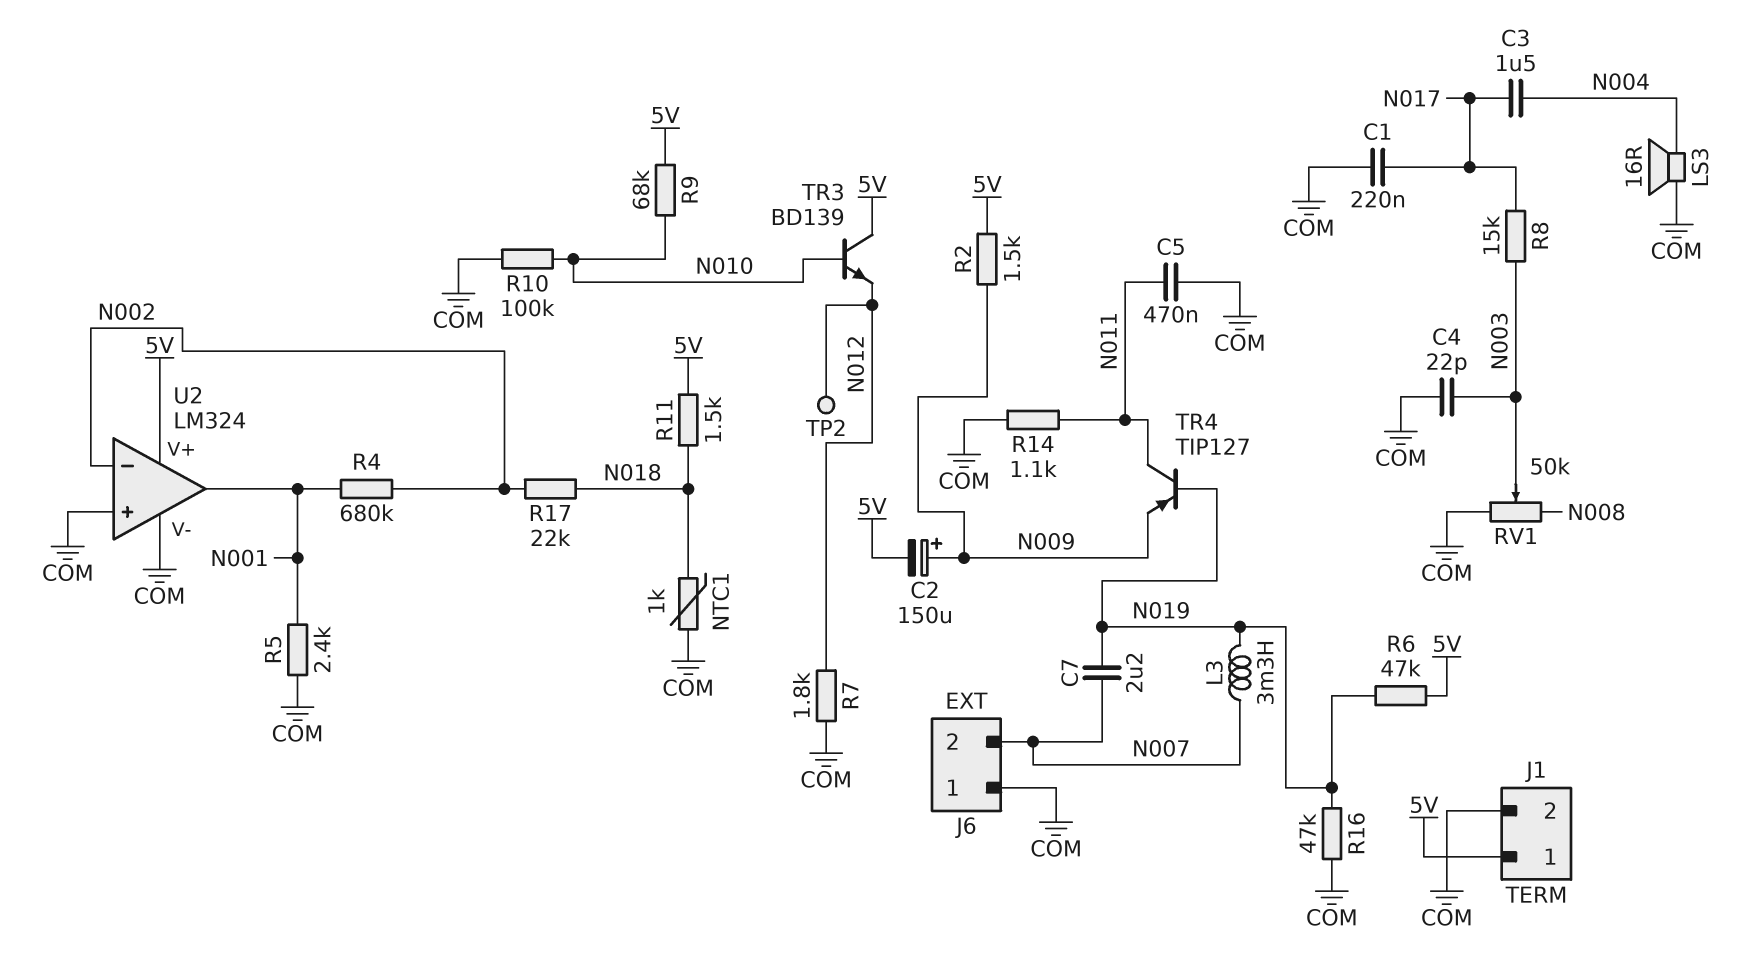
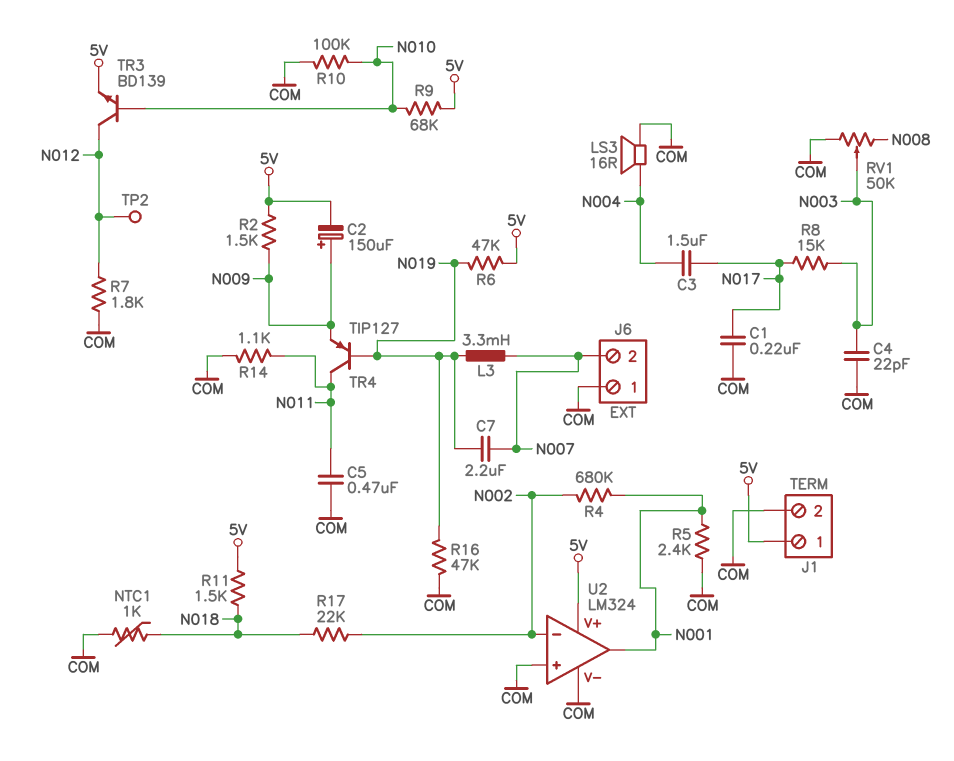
TR3: NPN BD139 (B N010, C 5V, E N012) -> NPN BD139 (B N010, C N012, E 5V)

